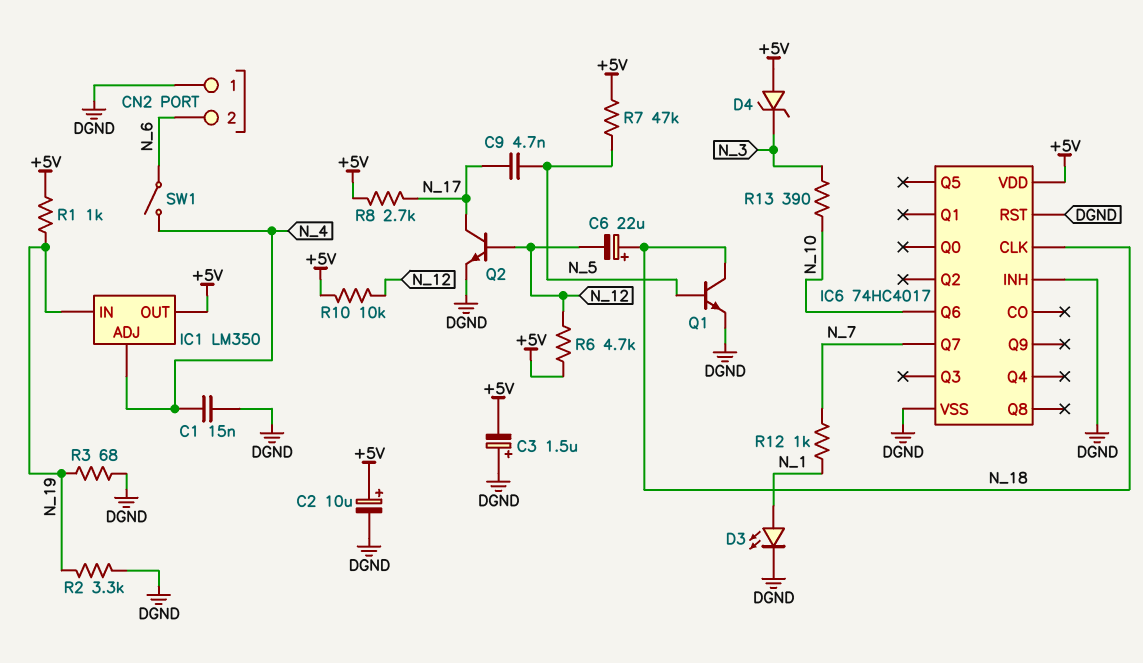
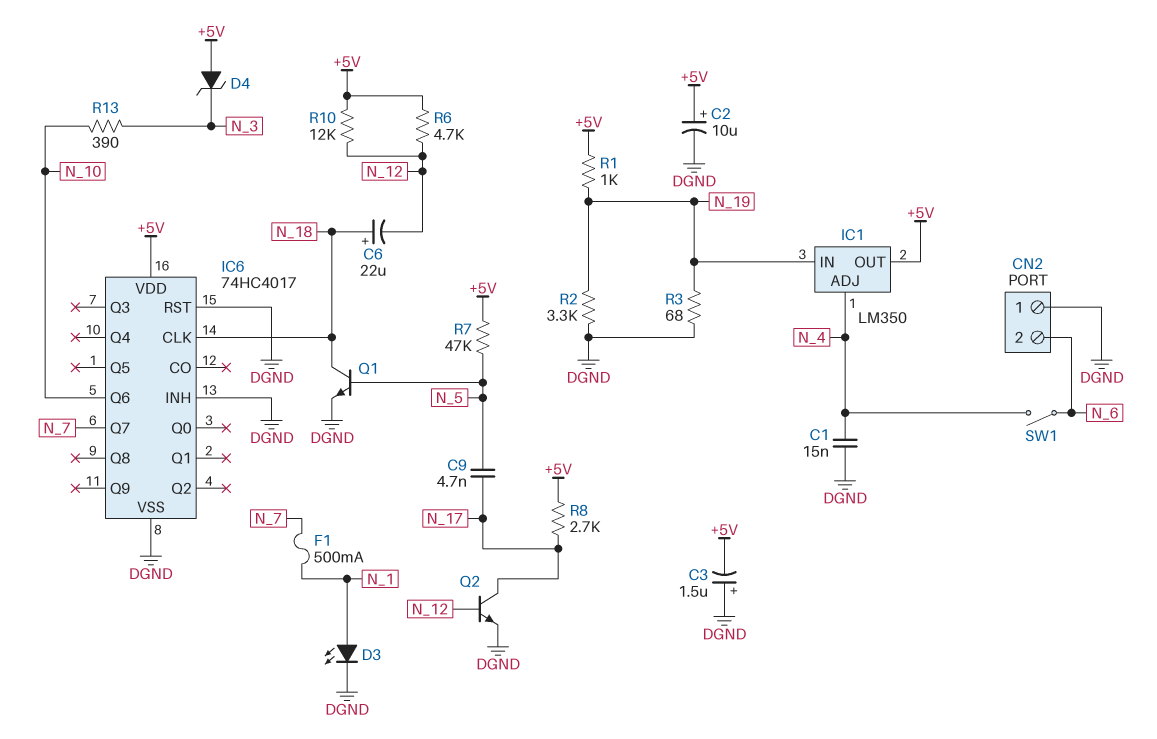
F1: none -> 500mA (N_1, N_7)
R10: 10k (+5V, N_12) -> 12k (+5V, N_12)
R12: 1k (N_1, N_7) -> none

